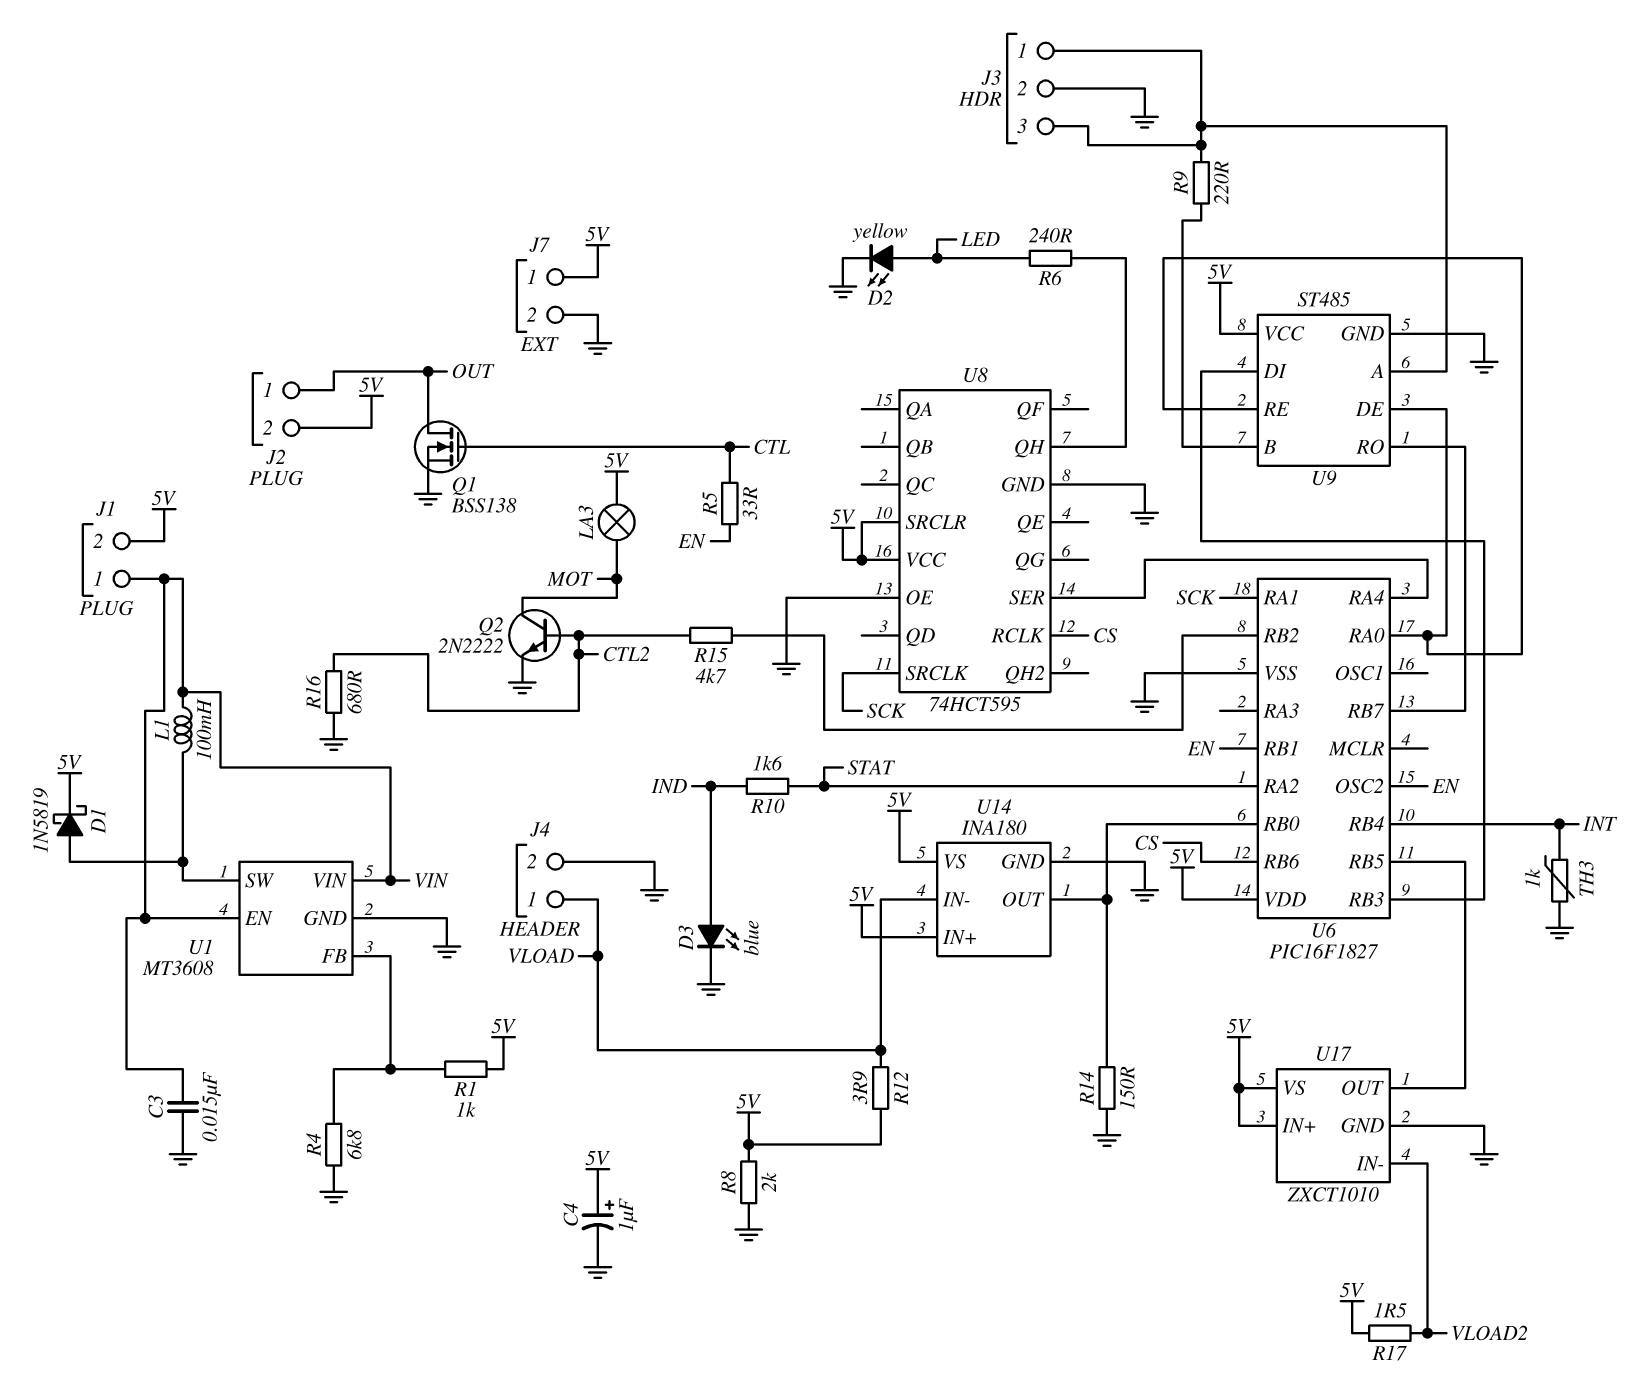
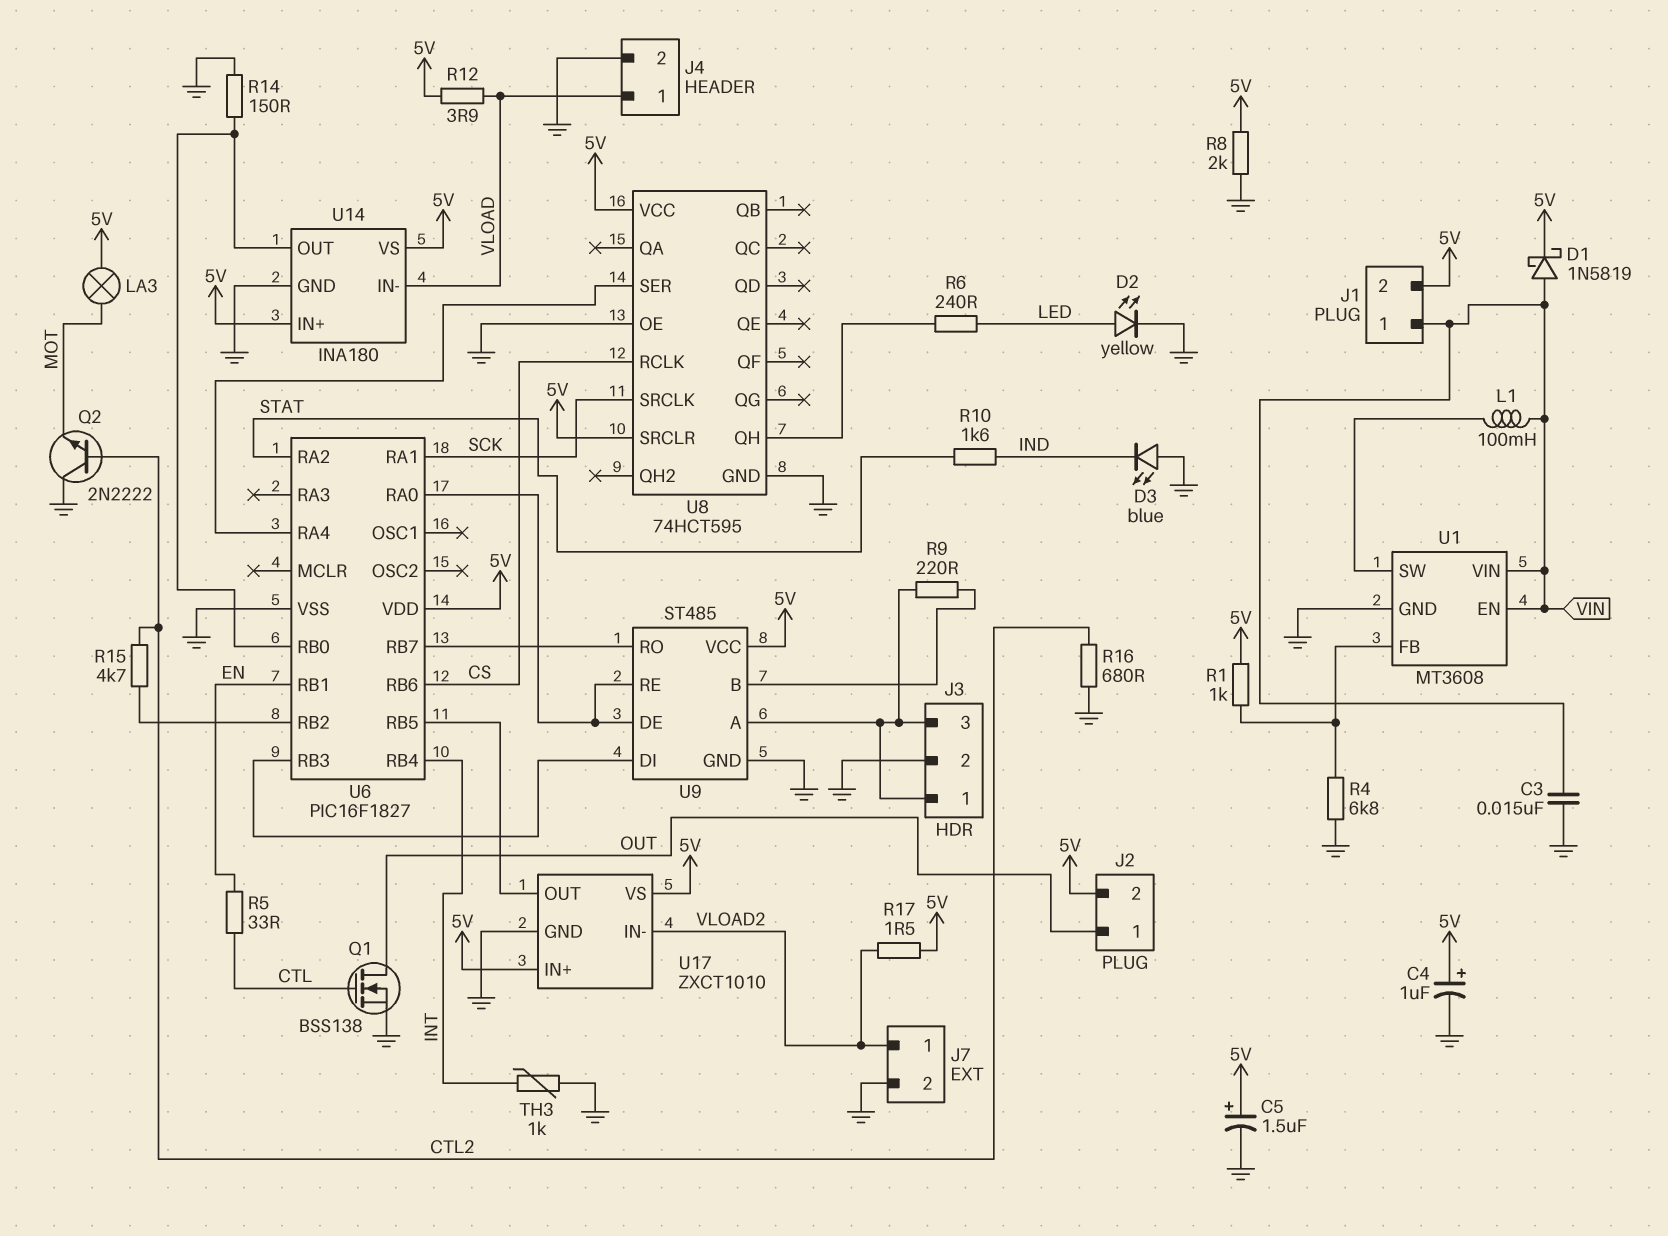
C5: none -> 1.5uF (plus 5V, minus GND)
D1: schottky 1N5819 (A U1/SW, K 5V) -> schottky 1N5819 (A VIN, K 5V)
D3: LED blue (A IND, K GND) -> LED blue (A GND, K IND)
J7 pin 1: 5V -> VLOAD2
Q2: NPN 2N2222 (B CTL2, C MOT, E GND) -> NPN 2N2222 (B CTL2, C GND, E MOT)
U6 pin OSC2: EN -> none

